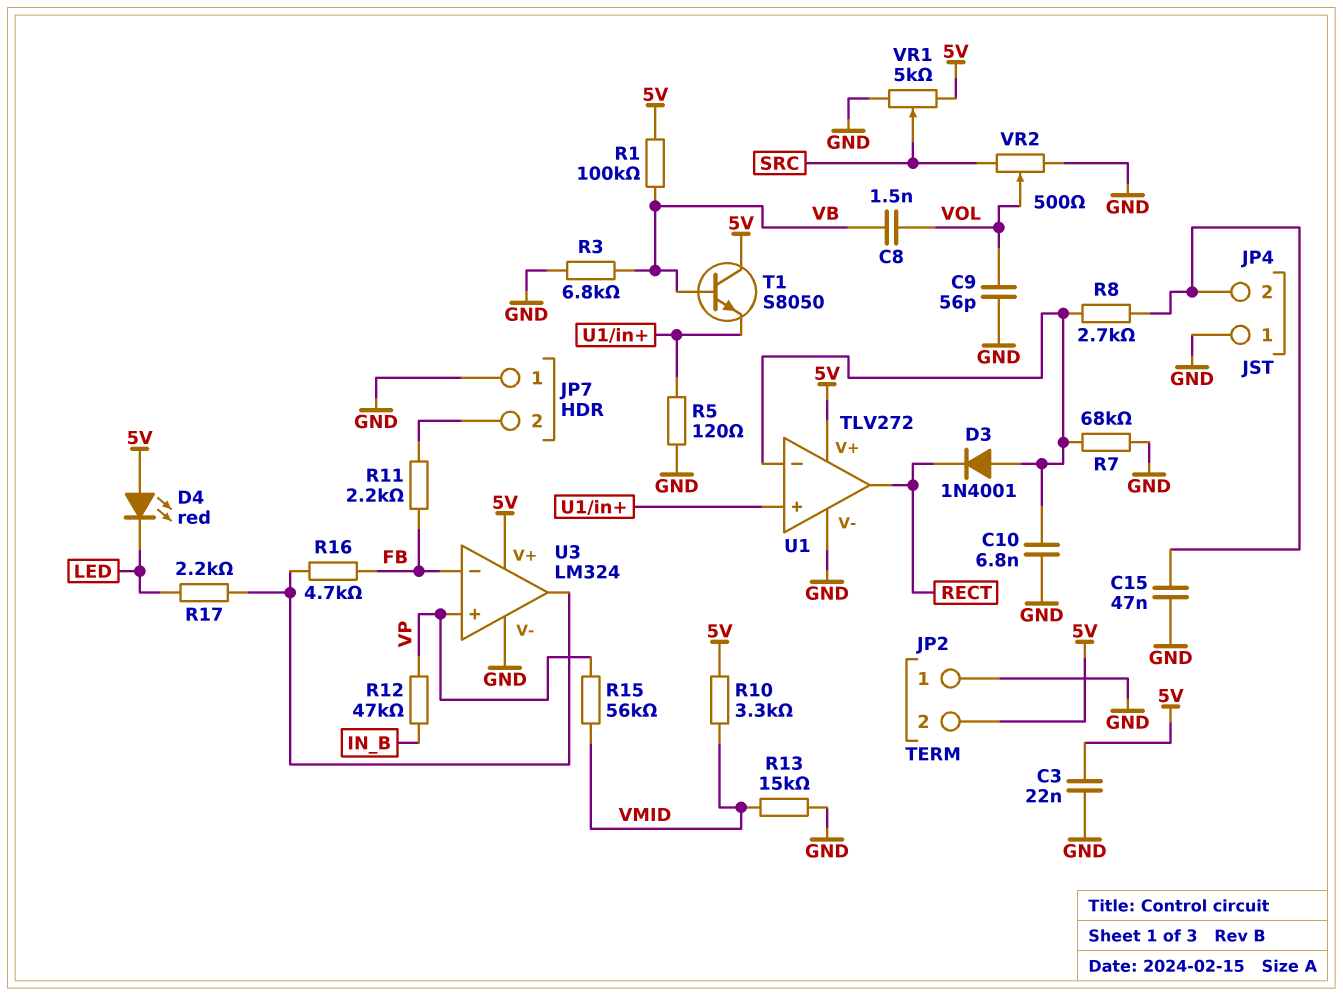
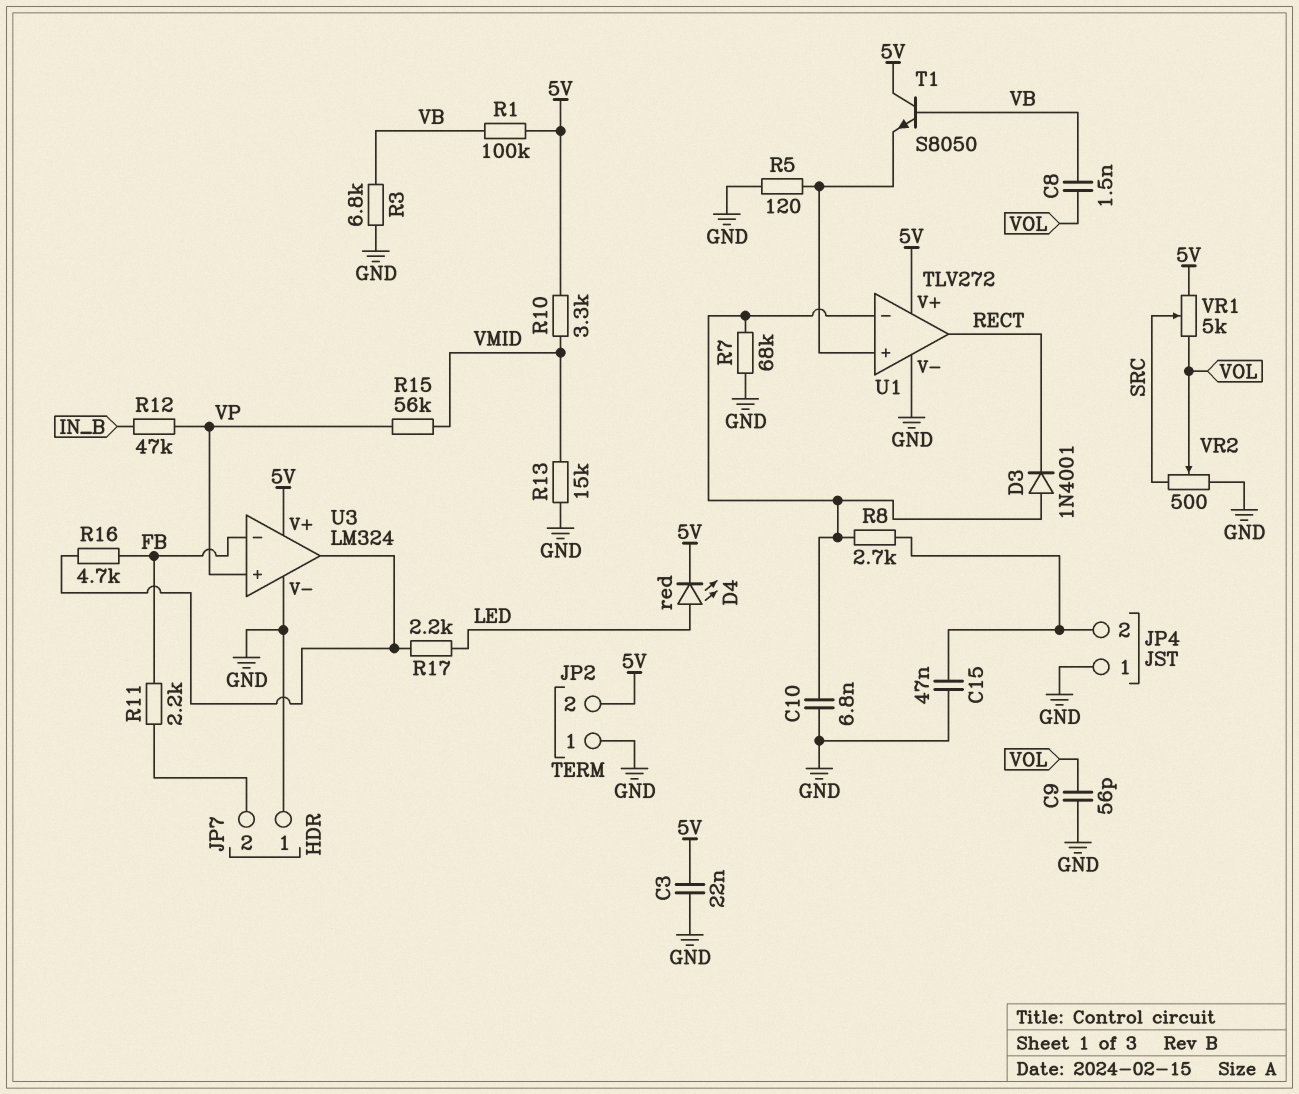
D4: LED red (A 5V, K LED) -> LED red (A LED, K 5V)
VR1: 5k (5V, GND, wiper SRC) -> 5k (5V, VOL, wiper SRC)

